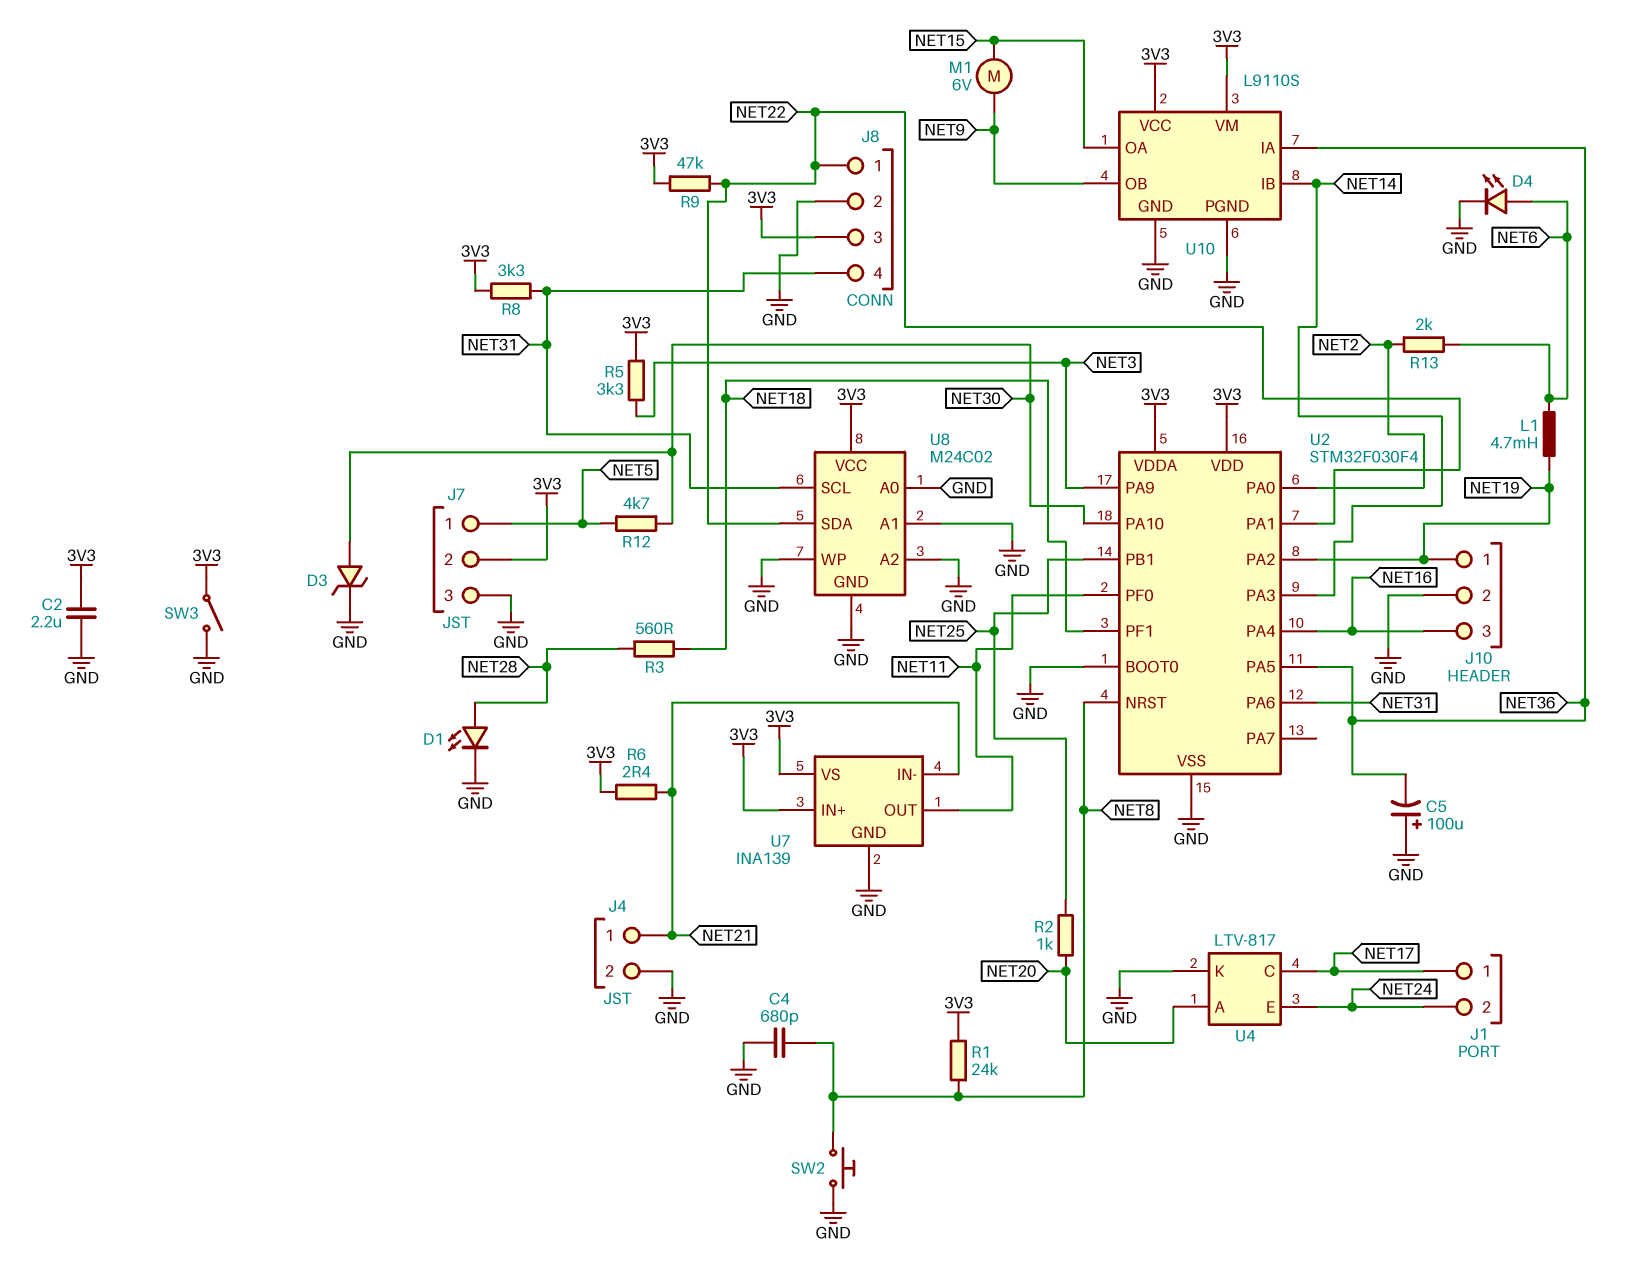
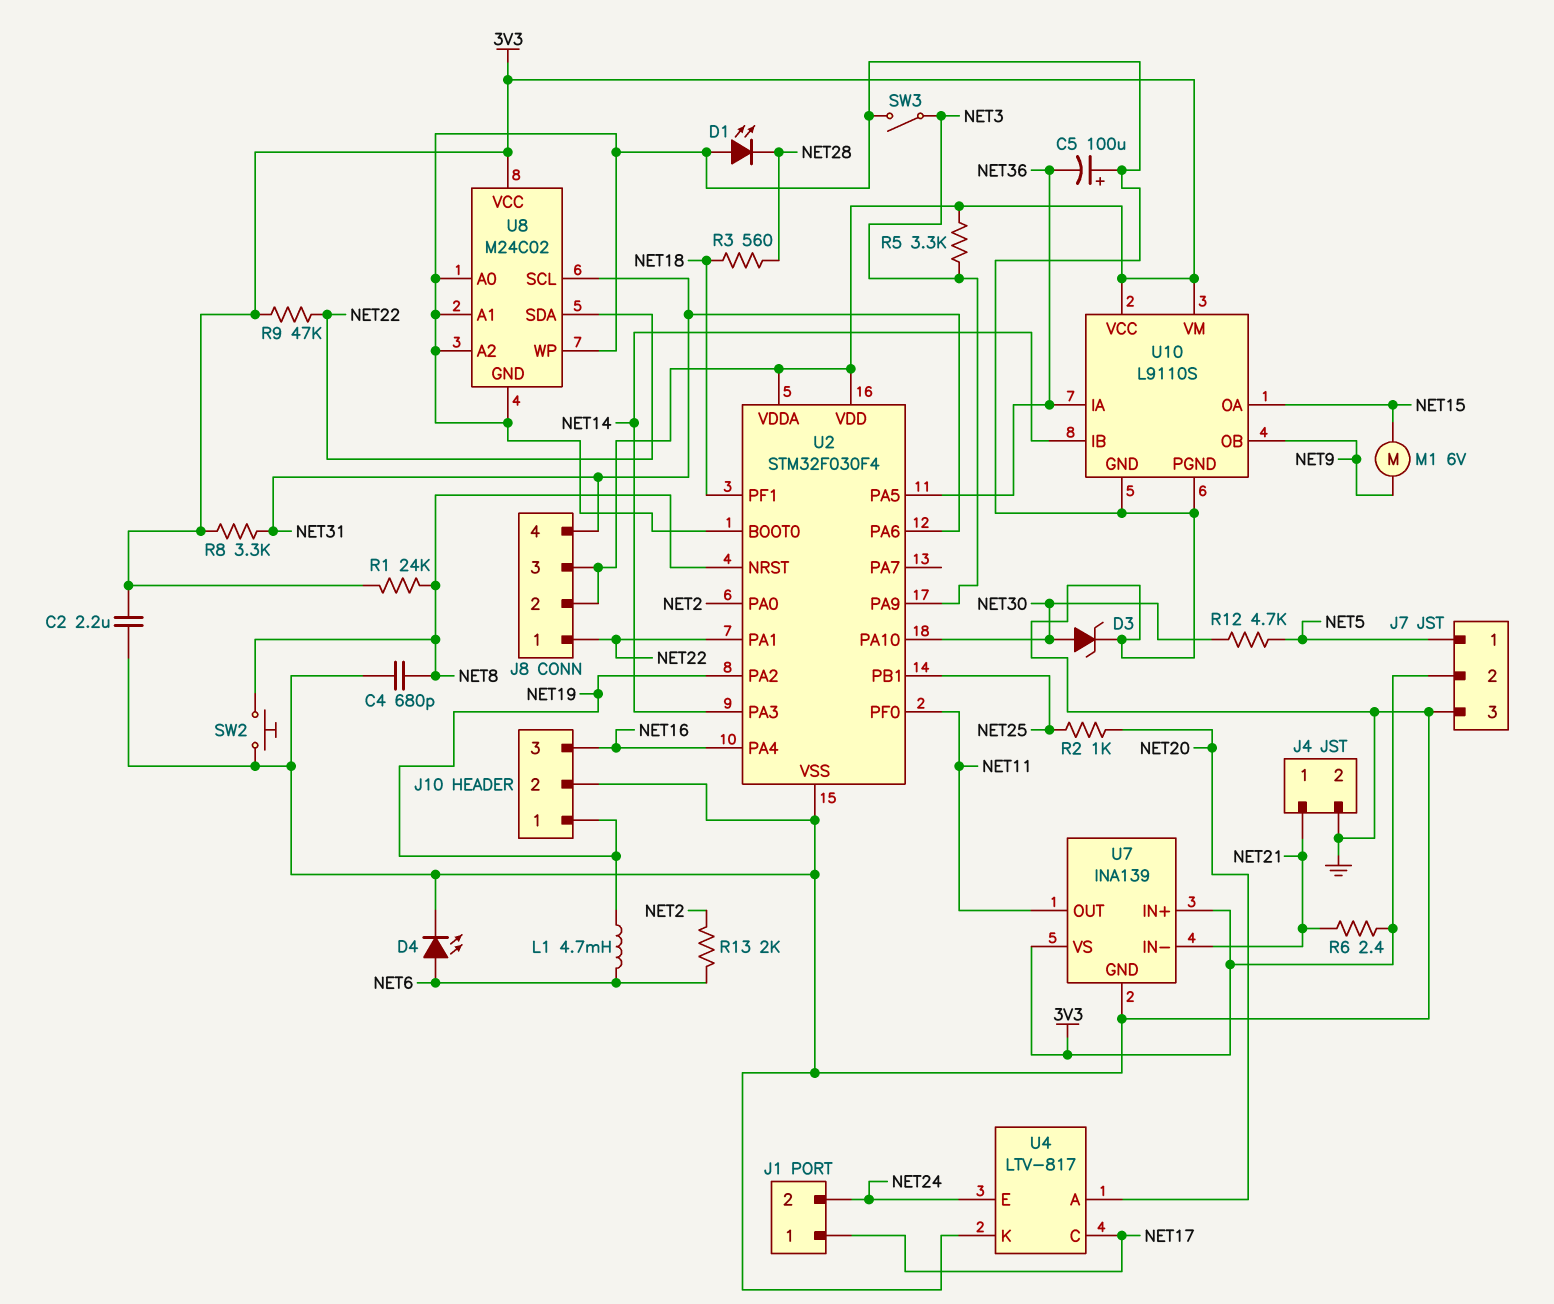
D1: LED (A NET28, K GND) -> LED (A GND, K NET28)
J8 pin 2: GND -> 3V3
SW3: switch (3V3, GND) -> switch (GND, NET3)

